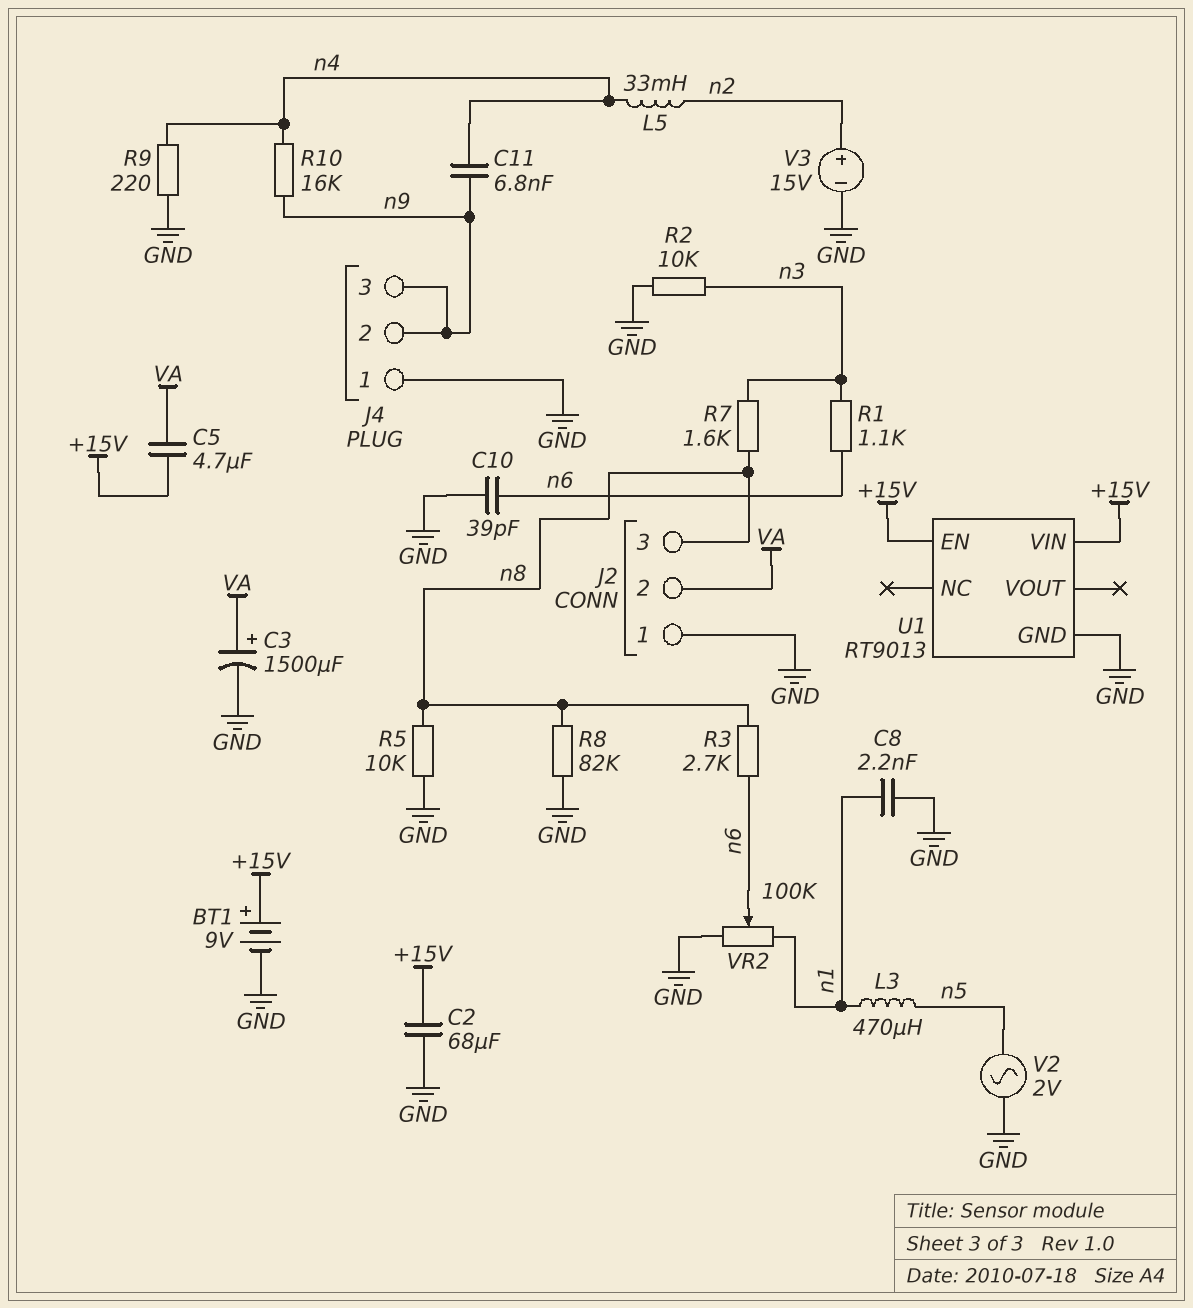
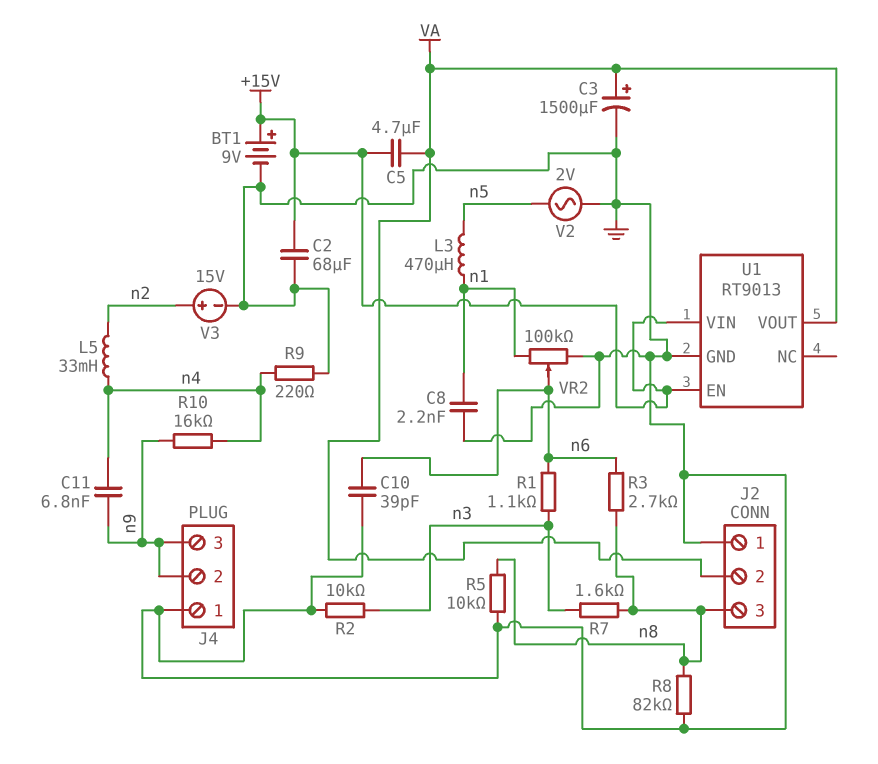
U1 pin VOUT: none -> VA

